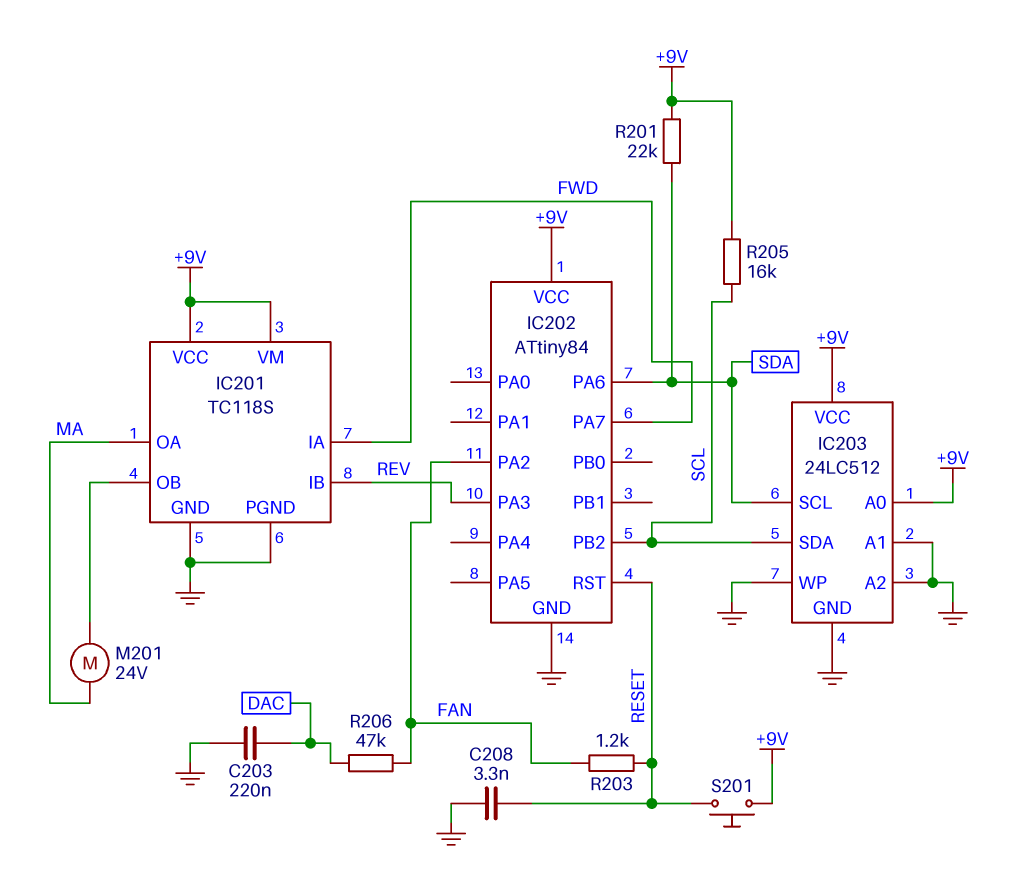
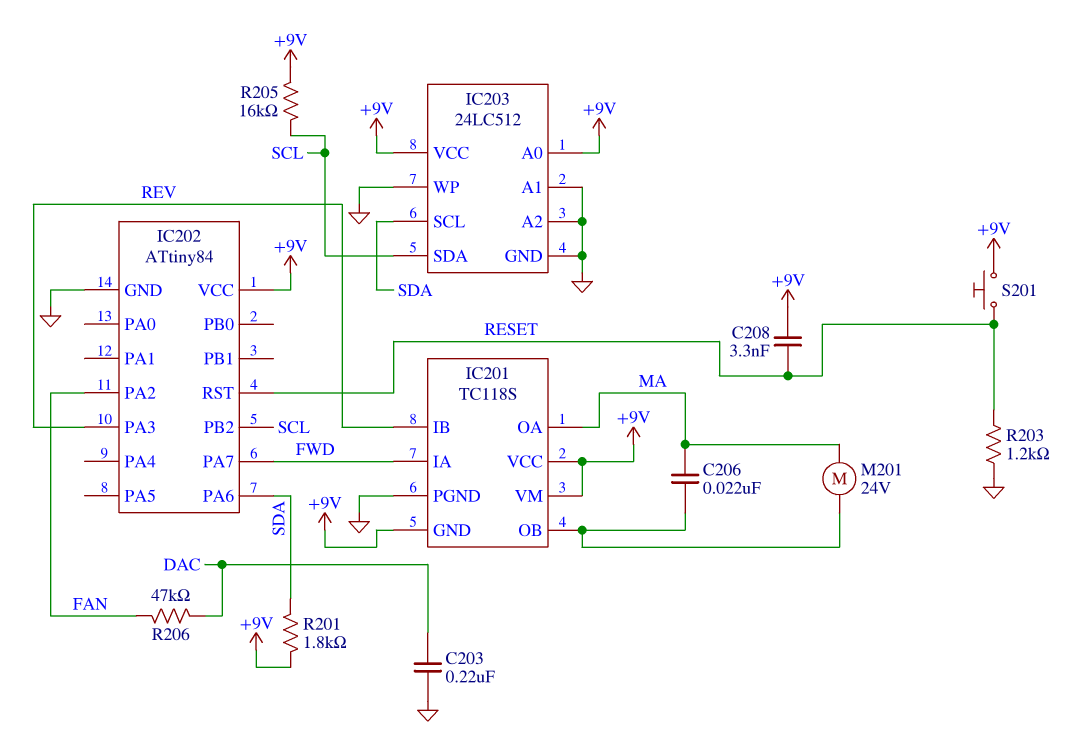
C206: none -> 22nF (IC201/OB, MA)
C208: 3.3nF (GND, RESET) -> 3.3nF (+9V, RESET)
IC201 pin GND: GND -> +9V
R201: 22k (+9V, SDA) -> 1.8k (+9V, SDA)
R203: 1.2k (FAN, RESET) -> 1.2k (GND, RESET)

